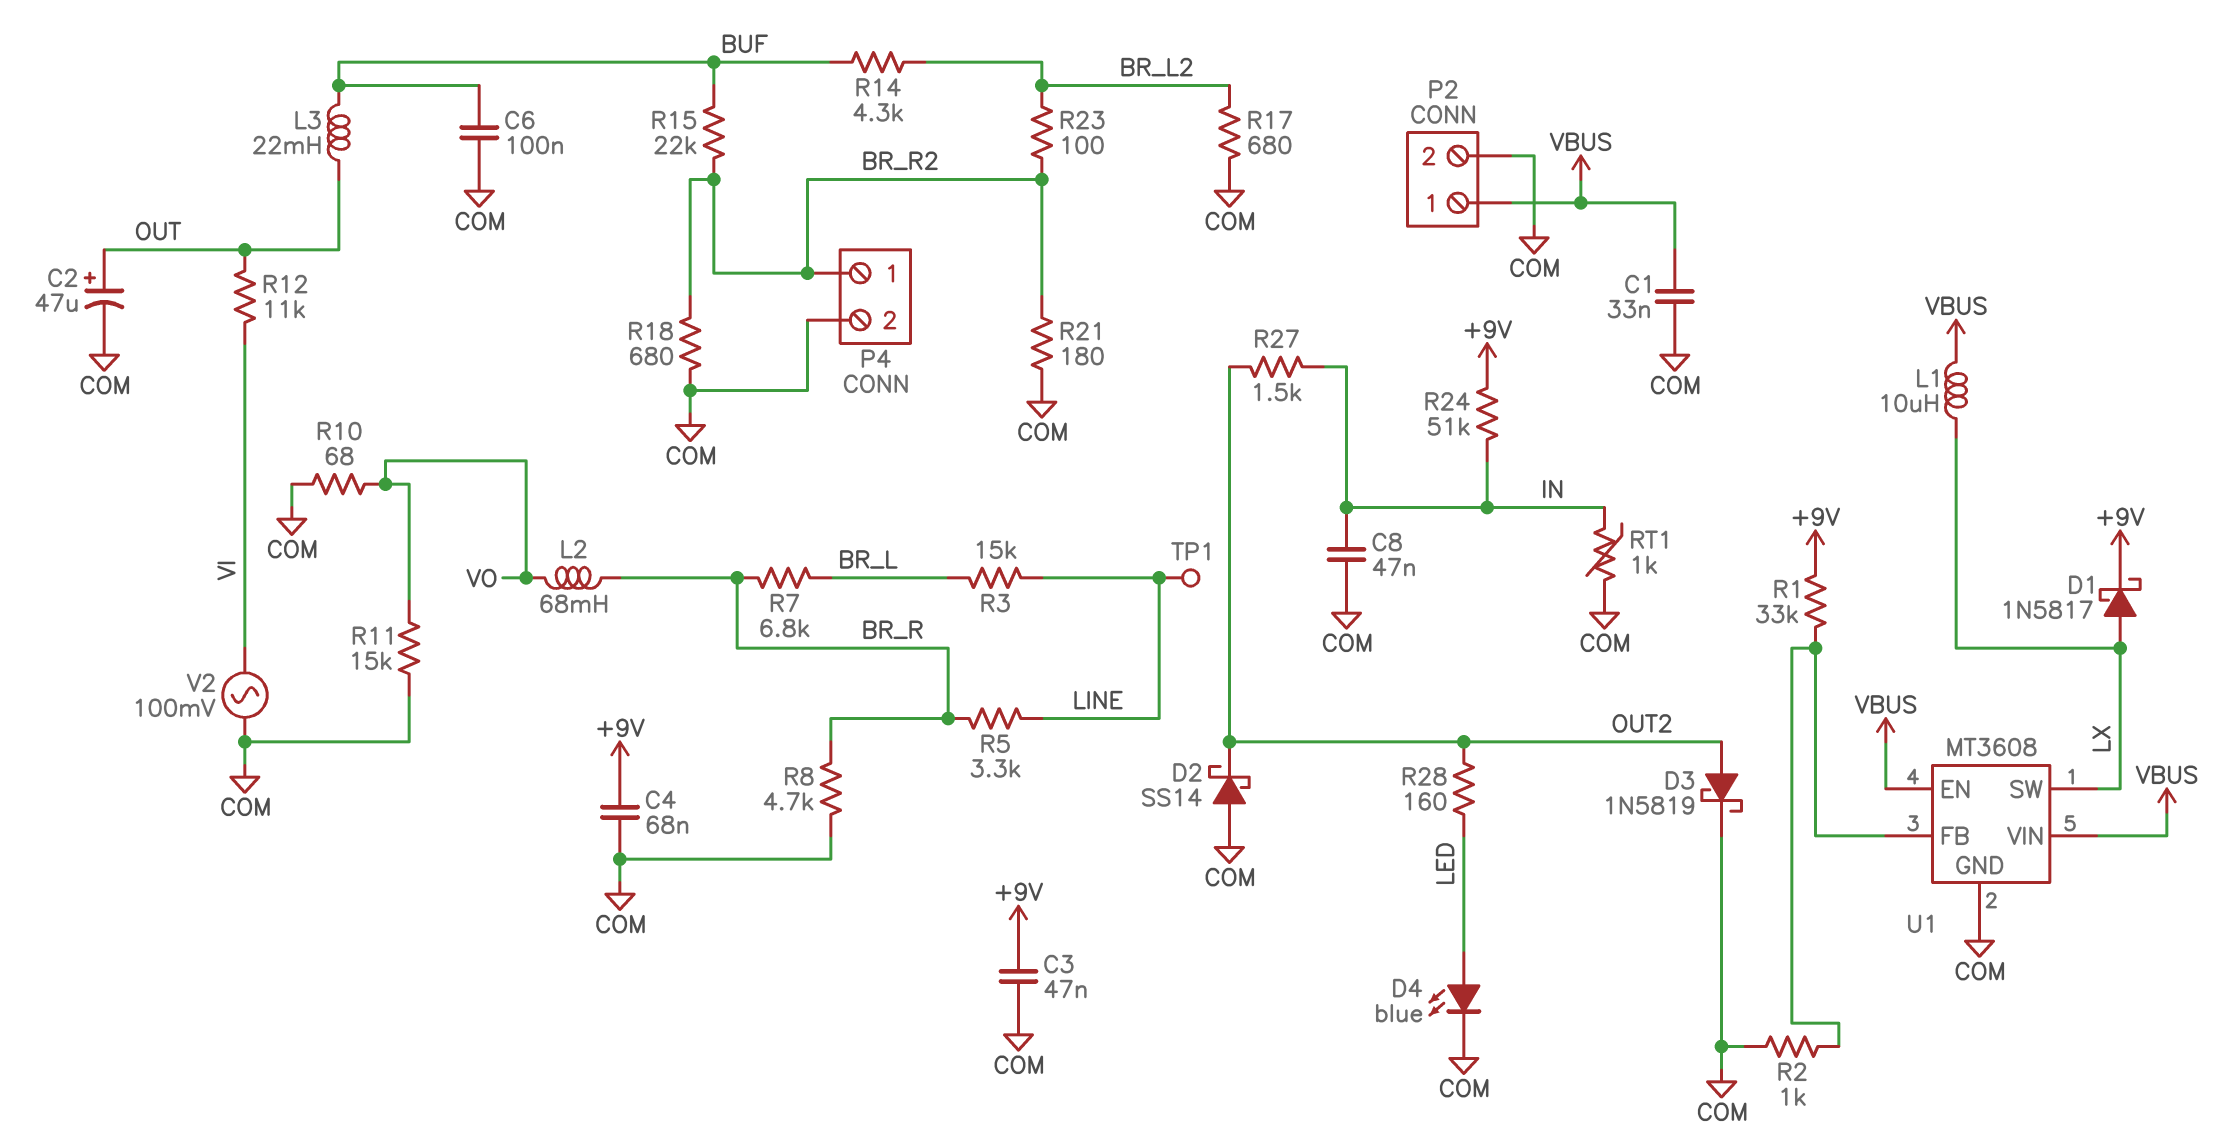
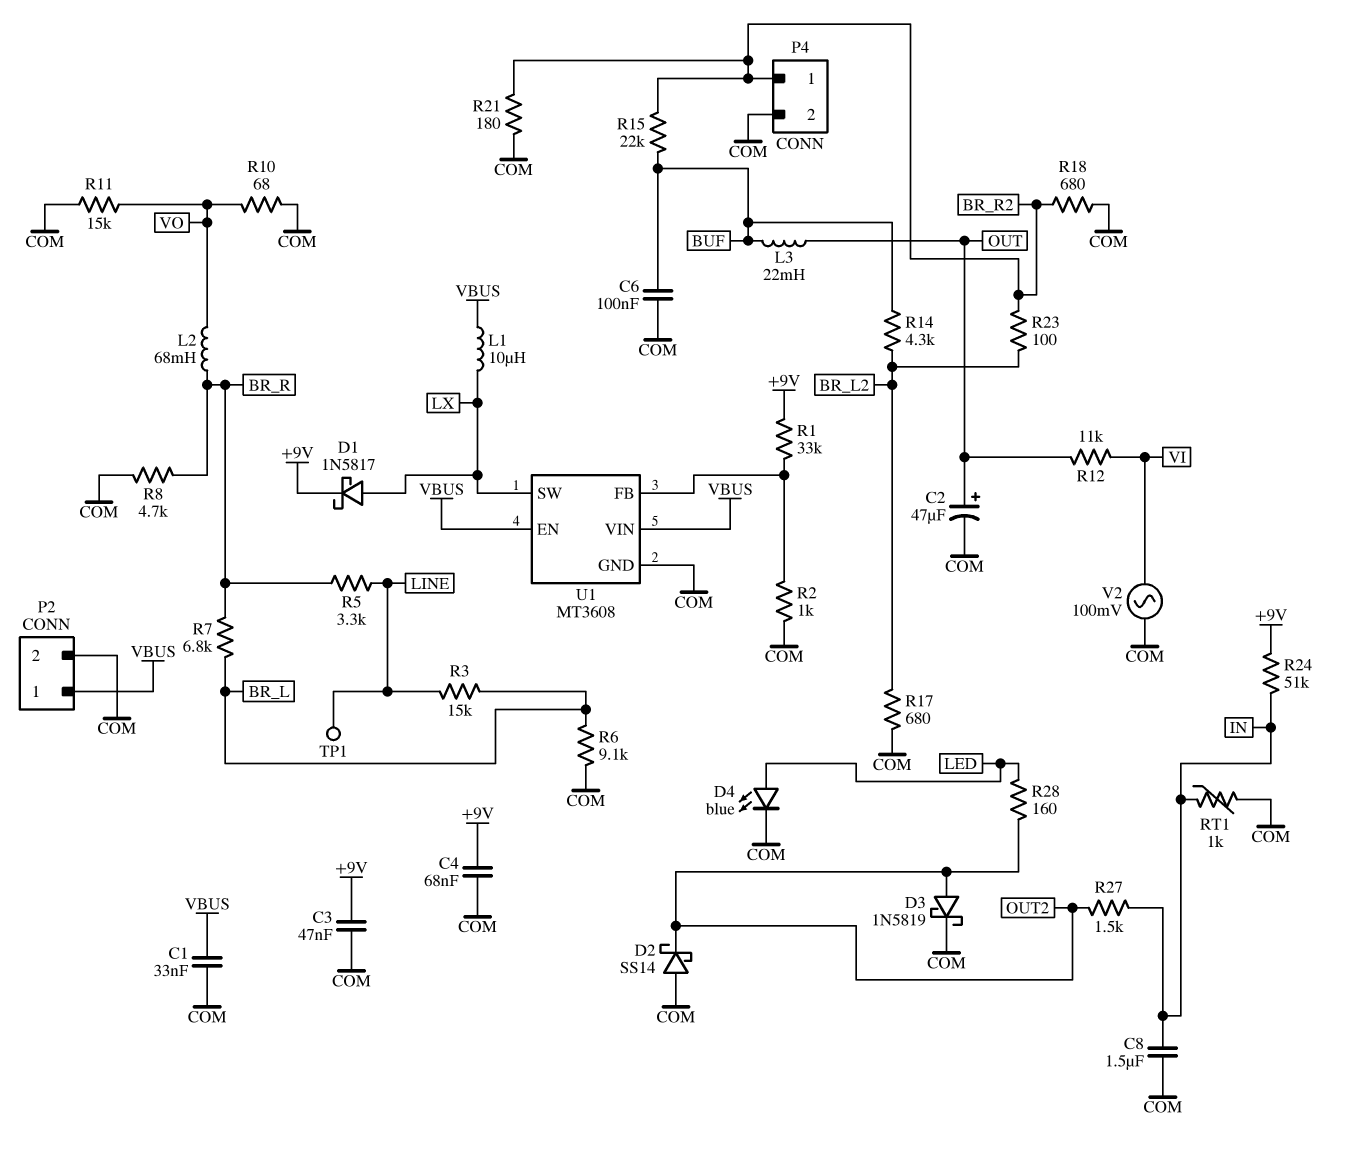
C8: 47nF (COM, IN) -> 1.5uF (COM, IN)
R6: none -> 9.1k (BR_L, COM)

